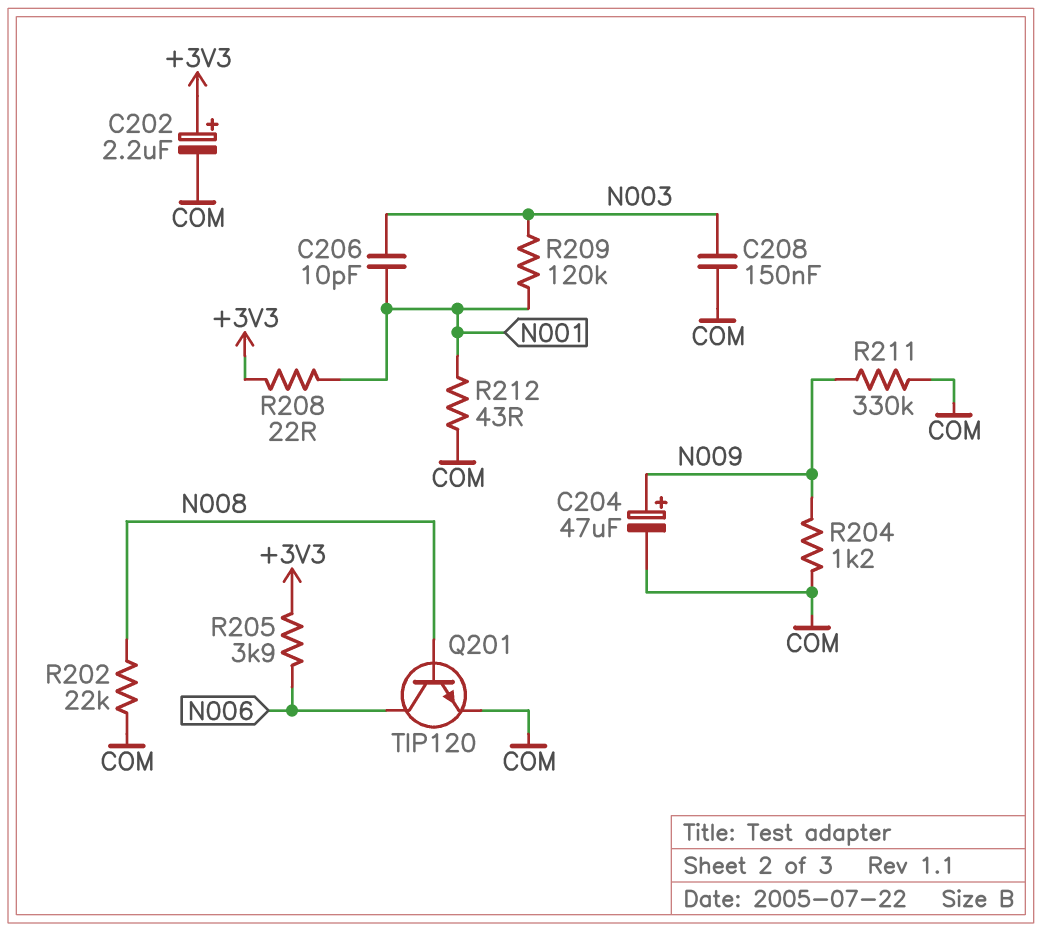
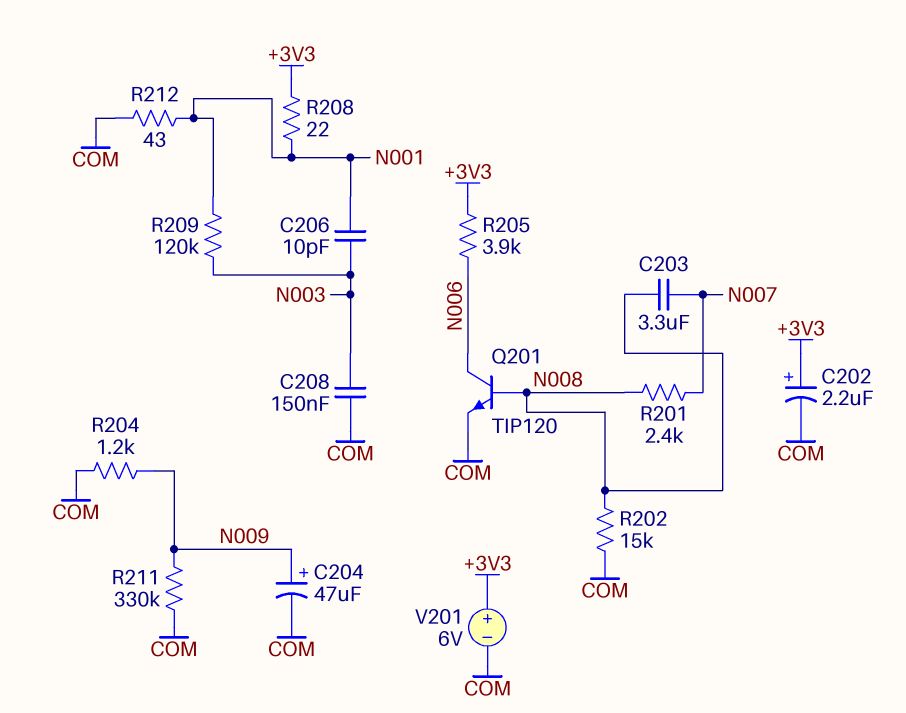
C203: none -> 3.3uF (N007, N008)
R201: none -> 2.4k (N007, N008)
R202: 22k (COM, N008) -> 15k (COM, N008)
V201: none -> 6V (plus +3V3, minus COM)

